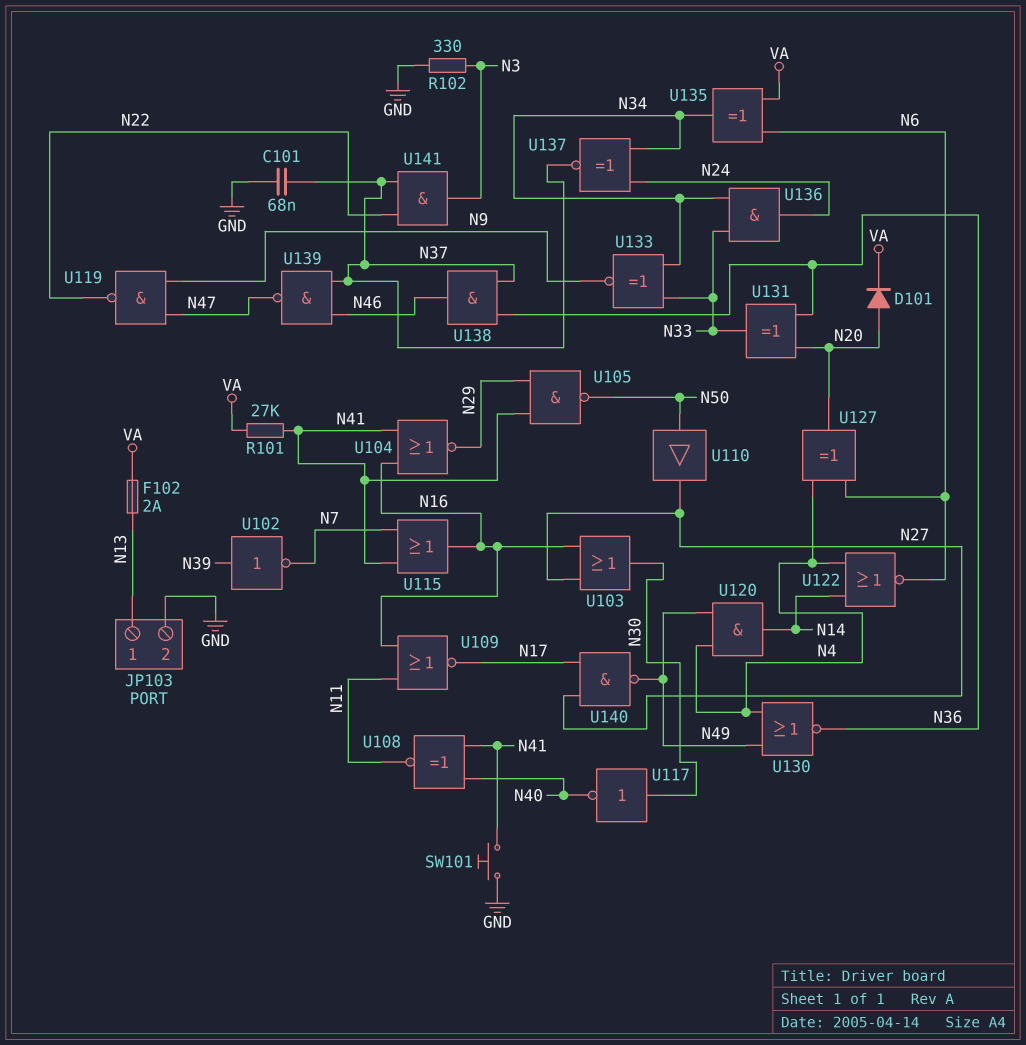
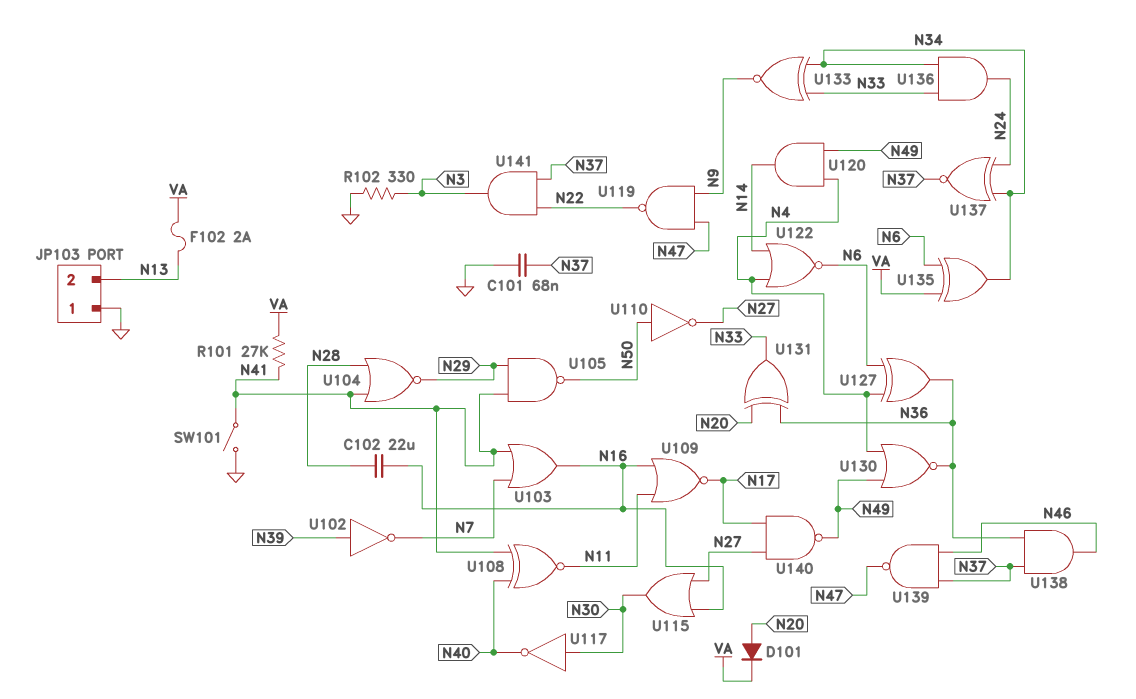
C102: none -> 22uF (N16, N28)
JP103 pin 1: N13 -> GND
JP103 pin 2: GND -> N13
SW101: button (GND, N41) -> switch (GND, N41)
U103: OR (in N16, in N27, out N30) -> OR (in N7, in N41, out N16)
U104: NOR (in N16, in N41, out N29) -> NOR (in N28, in N41, out N29)
U110: buffer (in N50, out N27) -> NOT (in N50, out N27)
U115: OR (in N7, in N41, out N16) -> OR (in N16, in N27, out N30)
U127: XOR (in N4, in N6, out N20) -> XOR (in N4, in N6, out N36)

